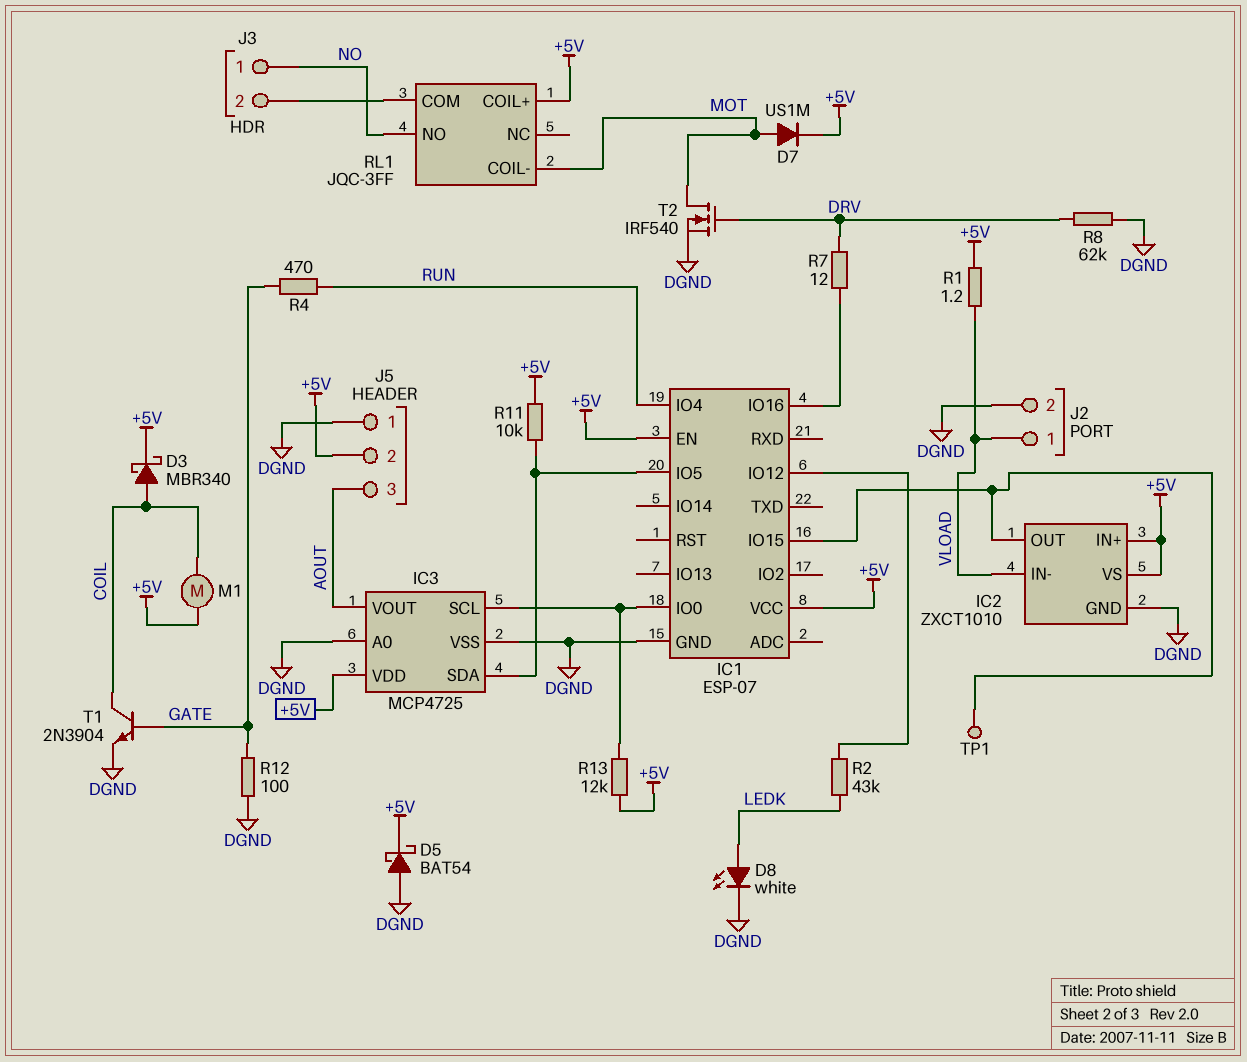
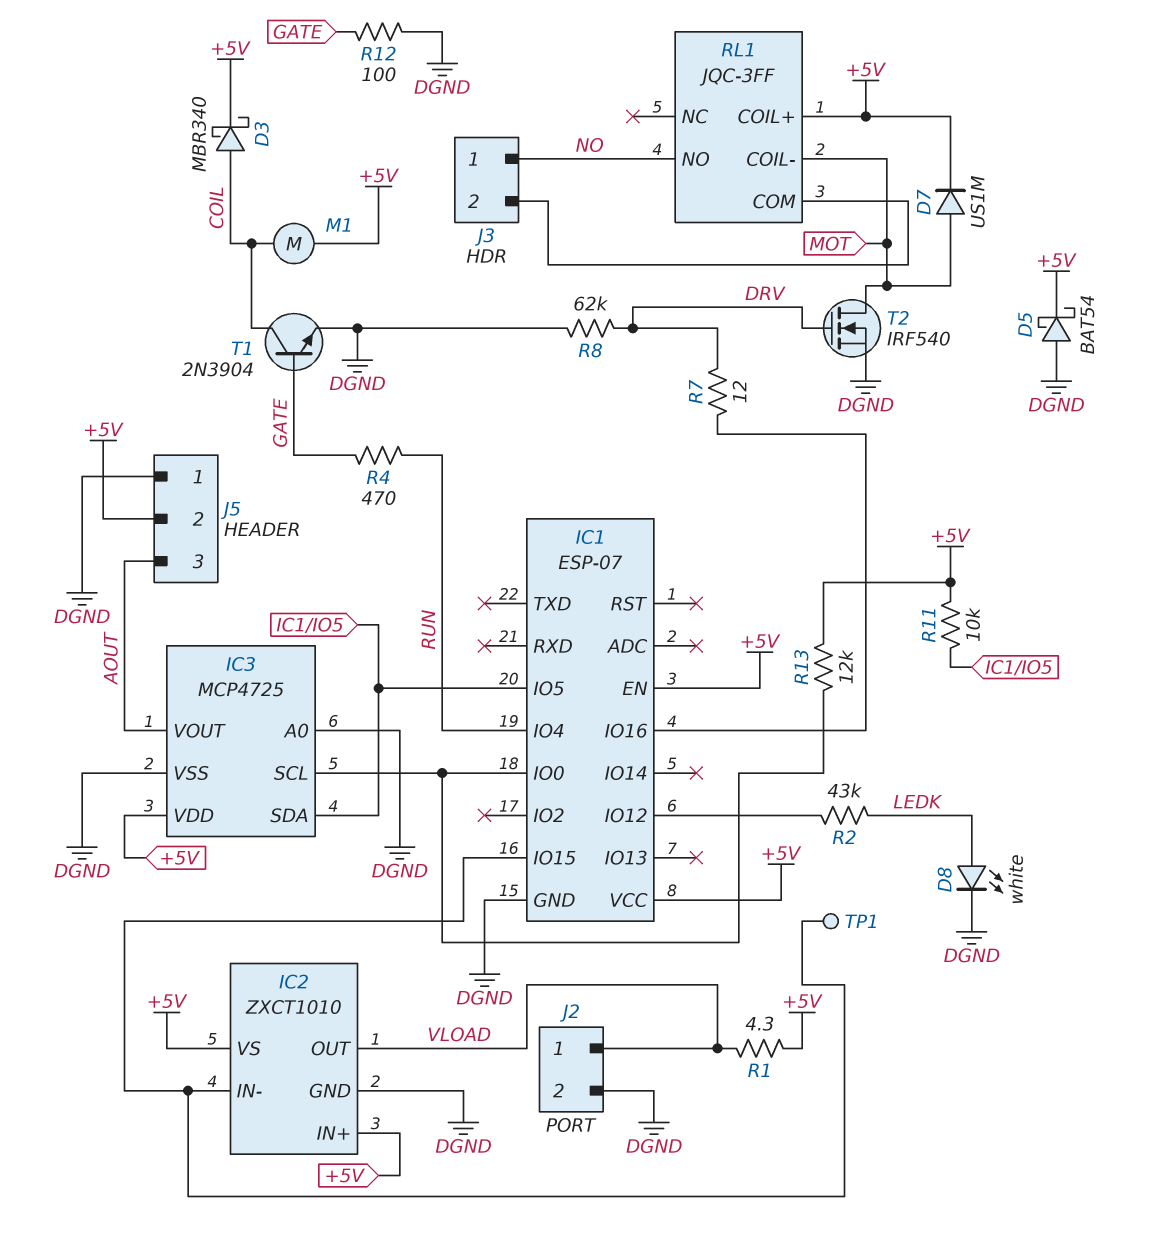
IC2 pin IN-: VLOAD -> IC1/IO15
IC2 pin OUT: IC1/IO15 -> VLOAD
R1: 1.2 (+5V, VLOAD) -> 4.3 (+5V, VLOAD)

